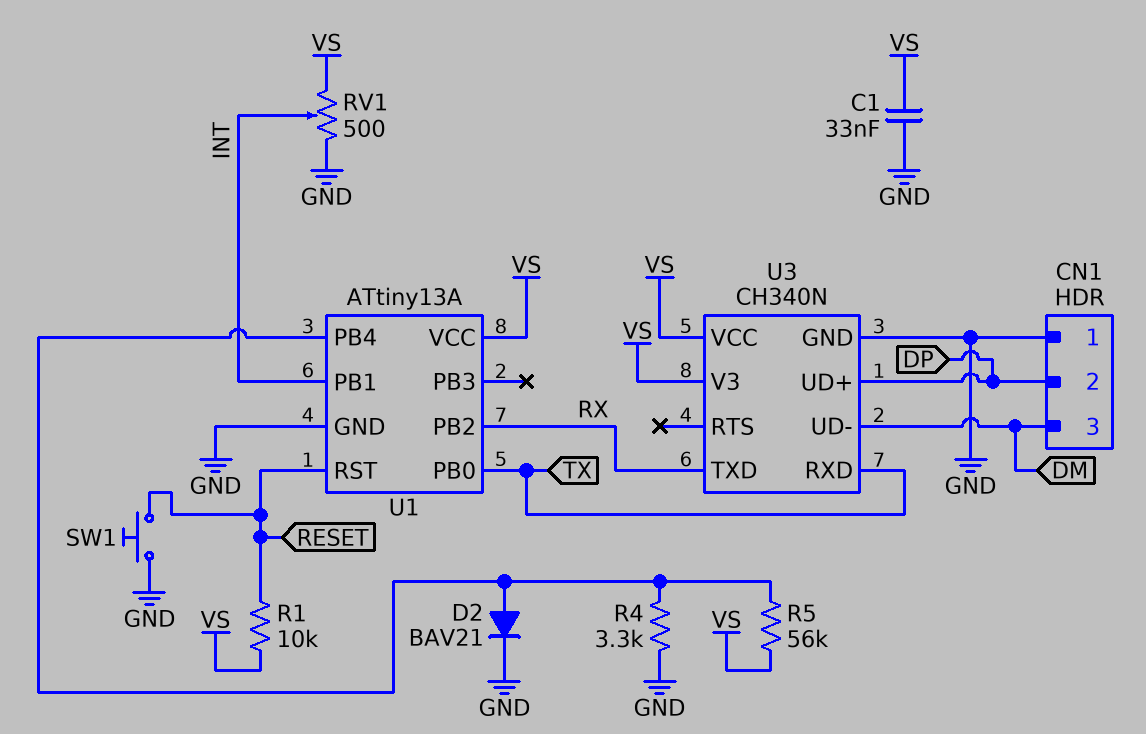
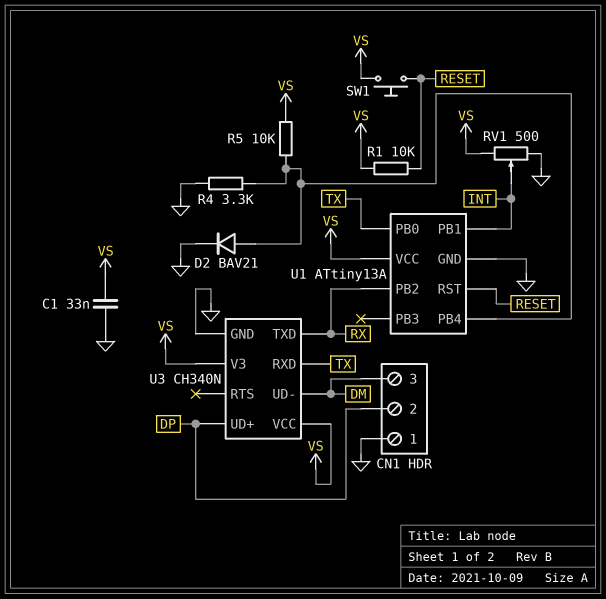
R5: 56k (U1/PB4, VS) -> 10k (U1/PB4, VS)
SW1: button (GND, RESET) -> button (RESET, VS)

